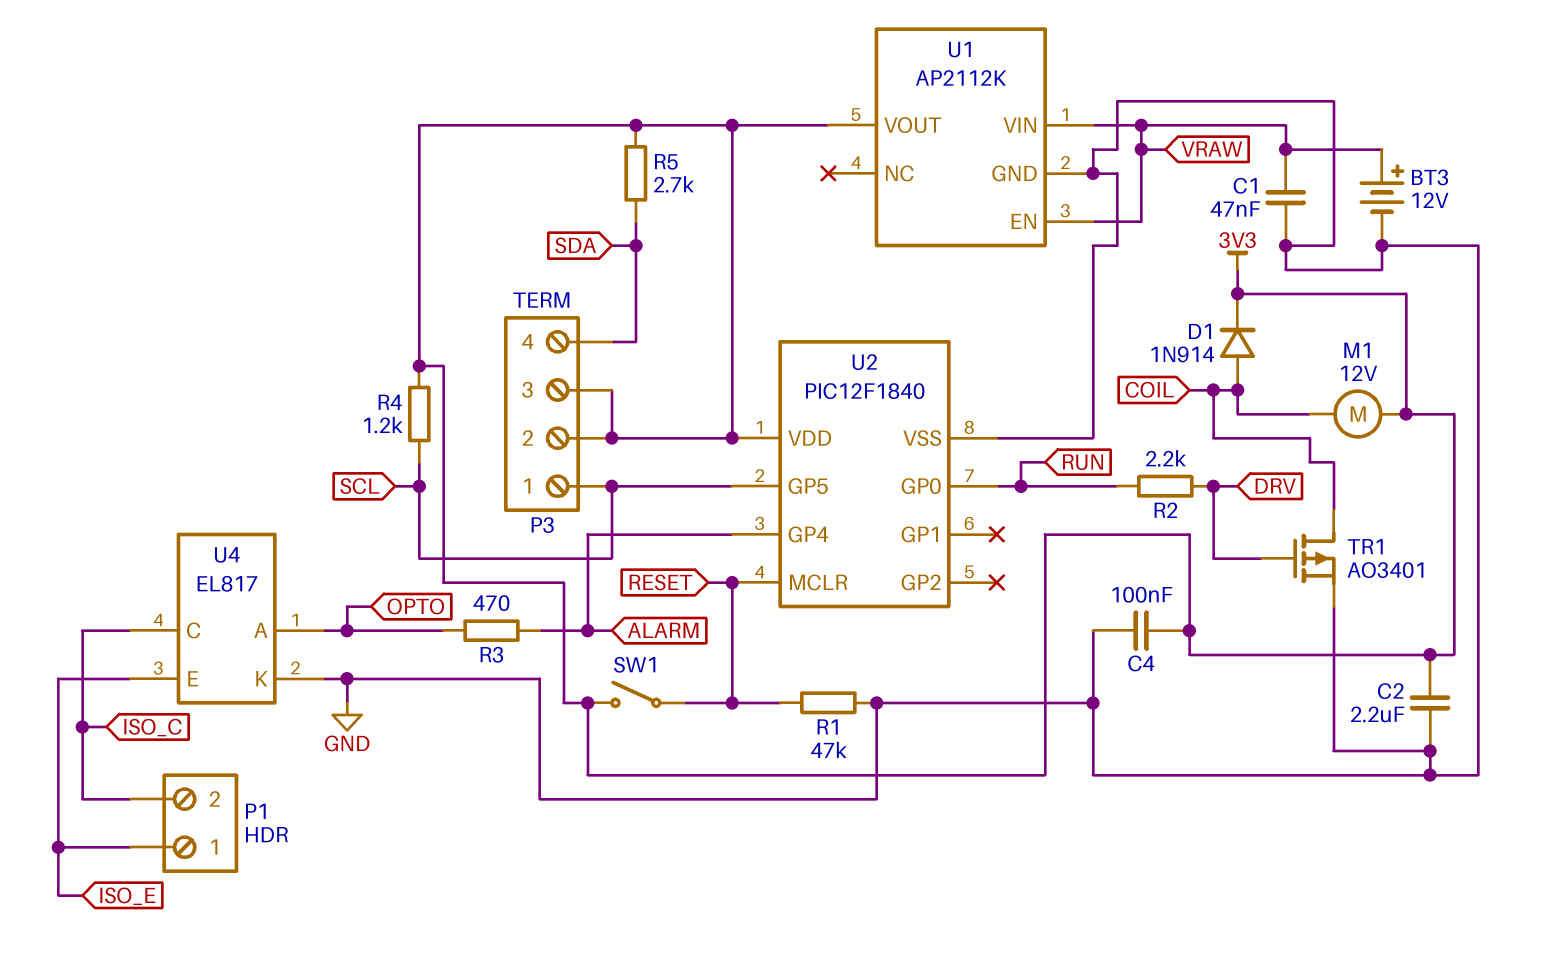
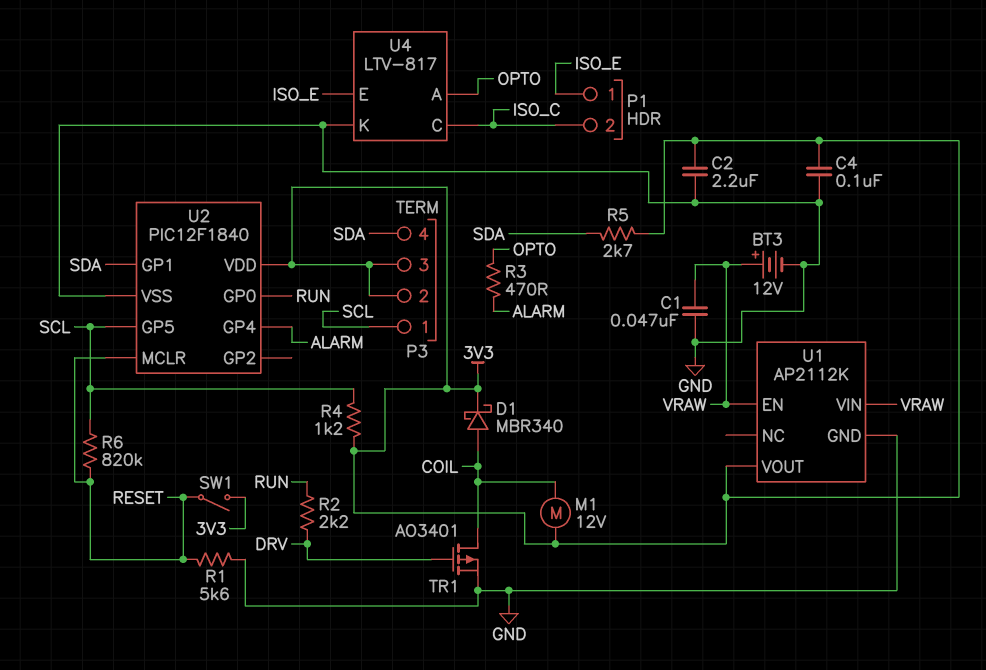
D1: diode 1N914 (A COIL, K 3V3) -> schottky MBR340 (A COIL, K 3V3)
R1: 47k (GND, RESET) -> 5.6k (GND, RESET)
R6: none -> 820k (RESET, SCL)
U2 pin GP1: none -> SDA
U4: EL817 -> LTV-817

